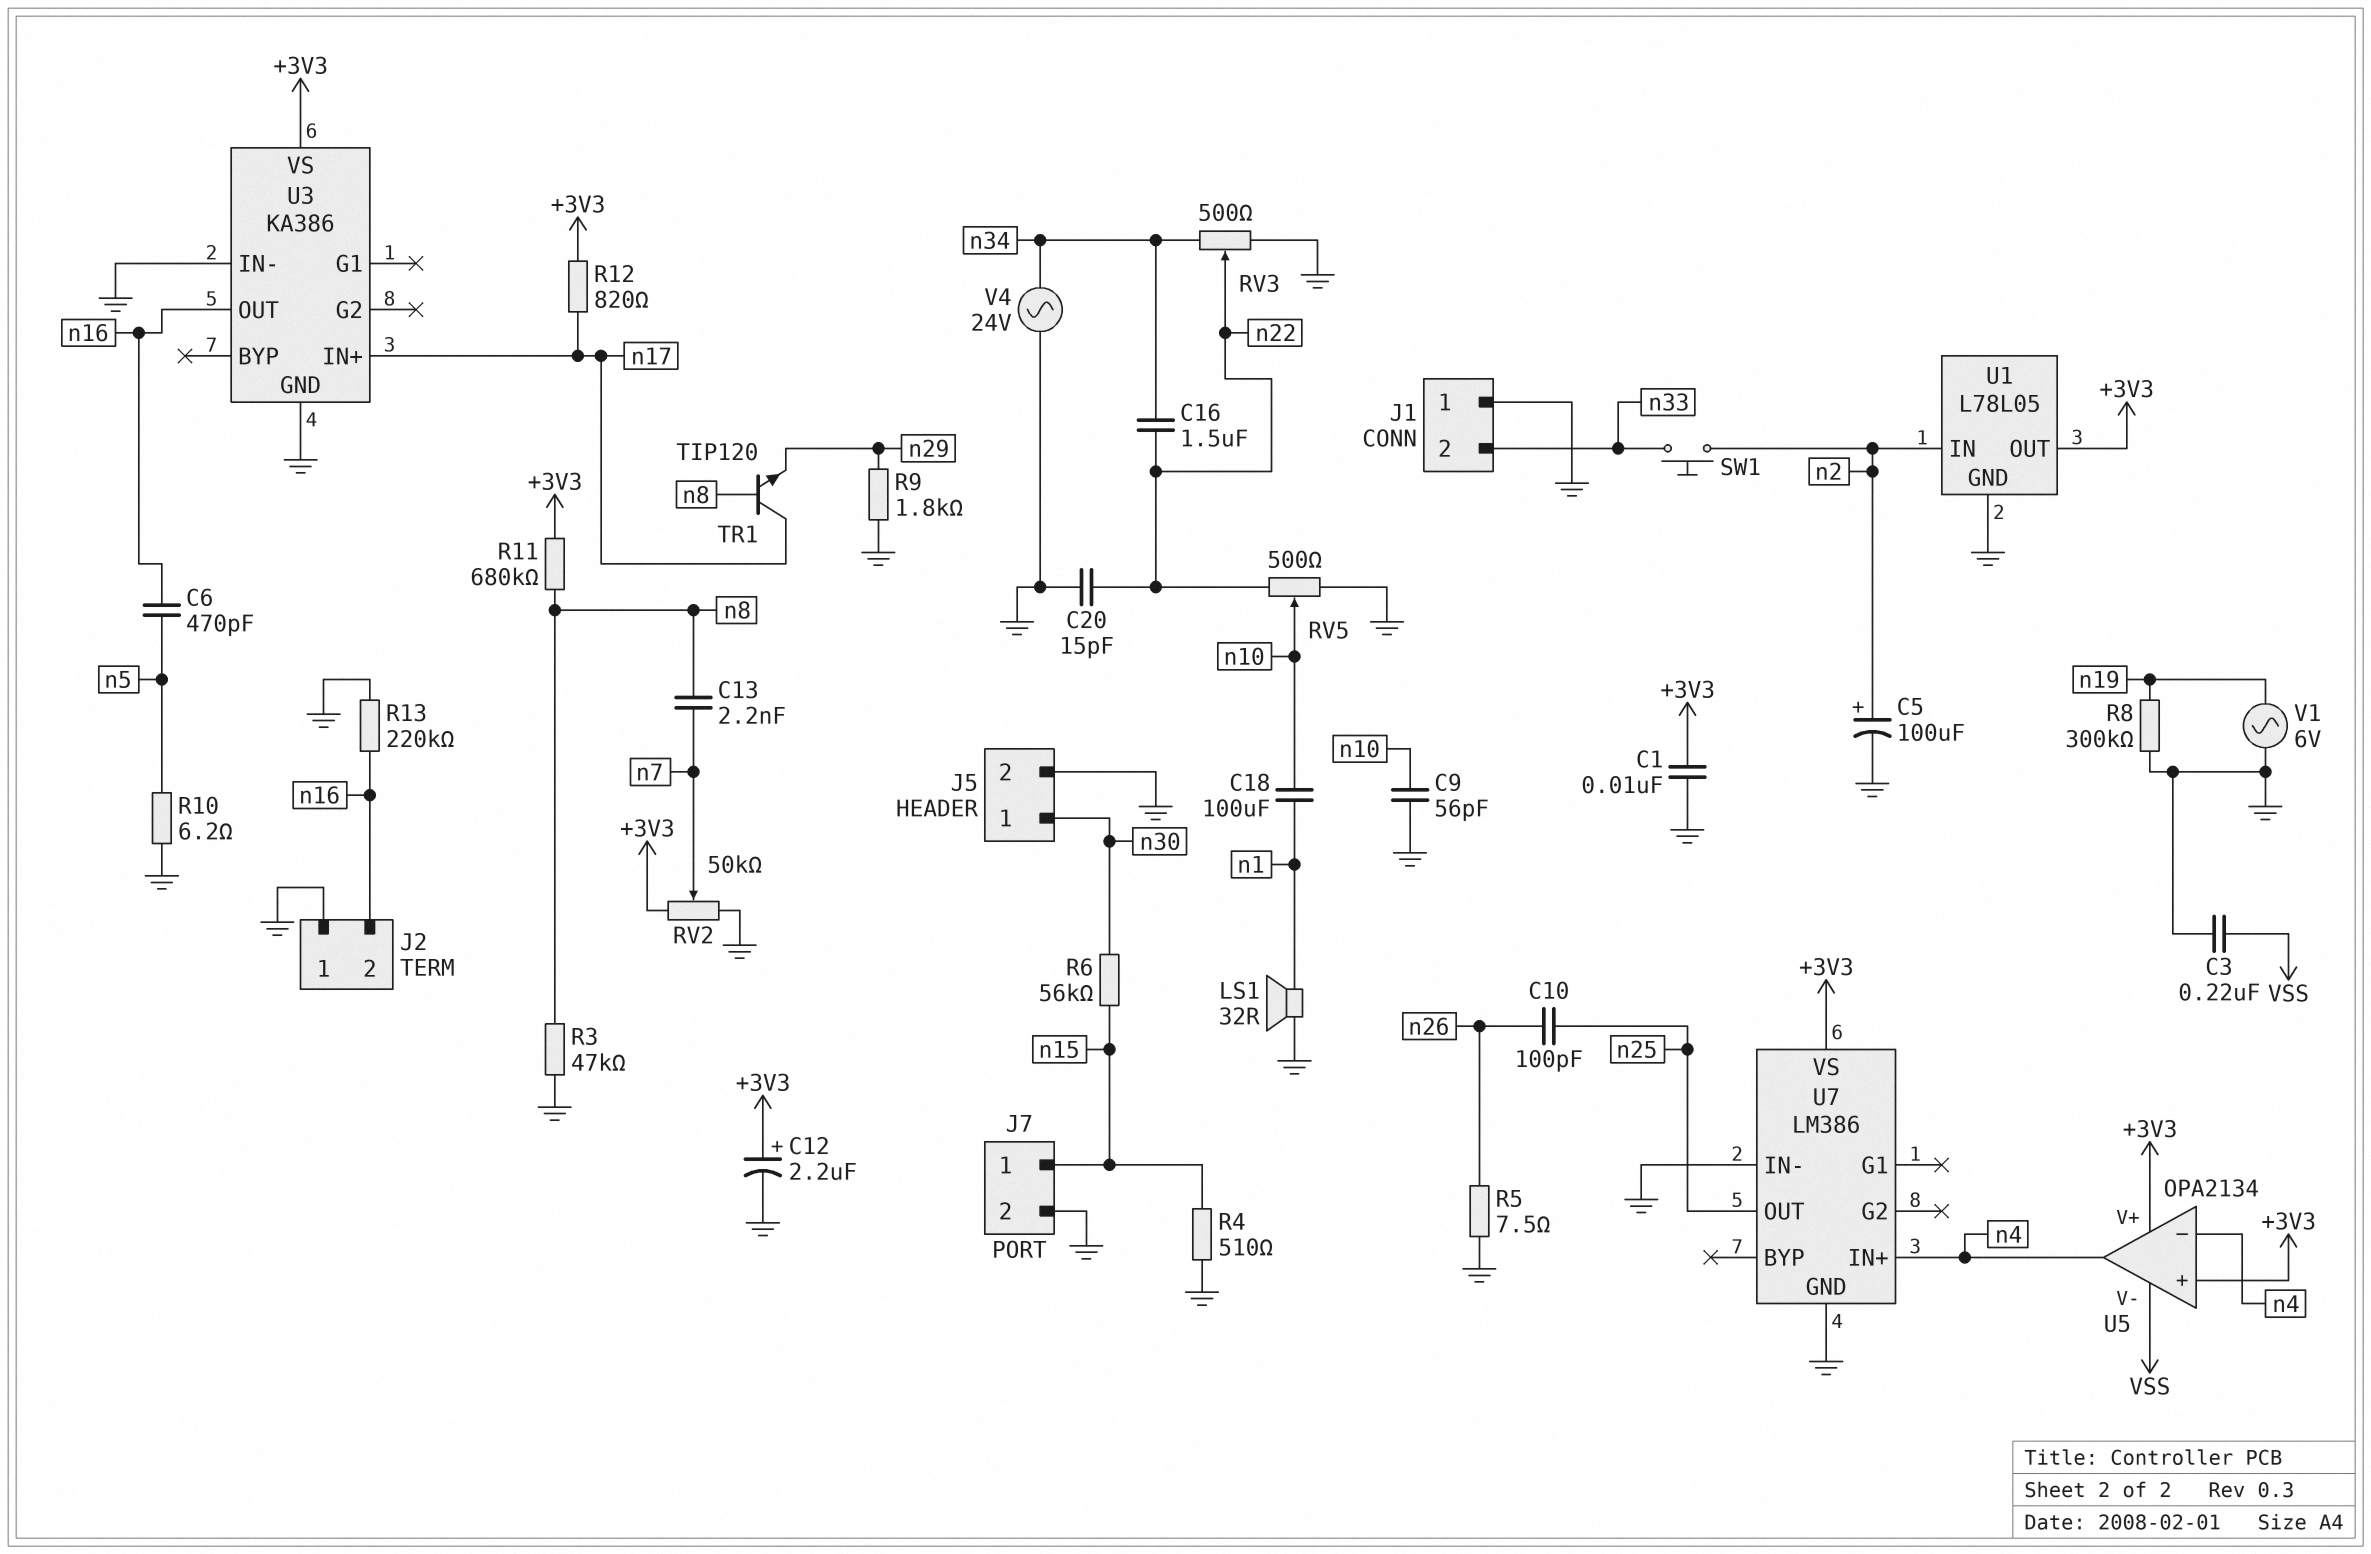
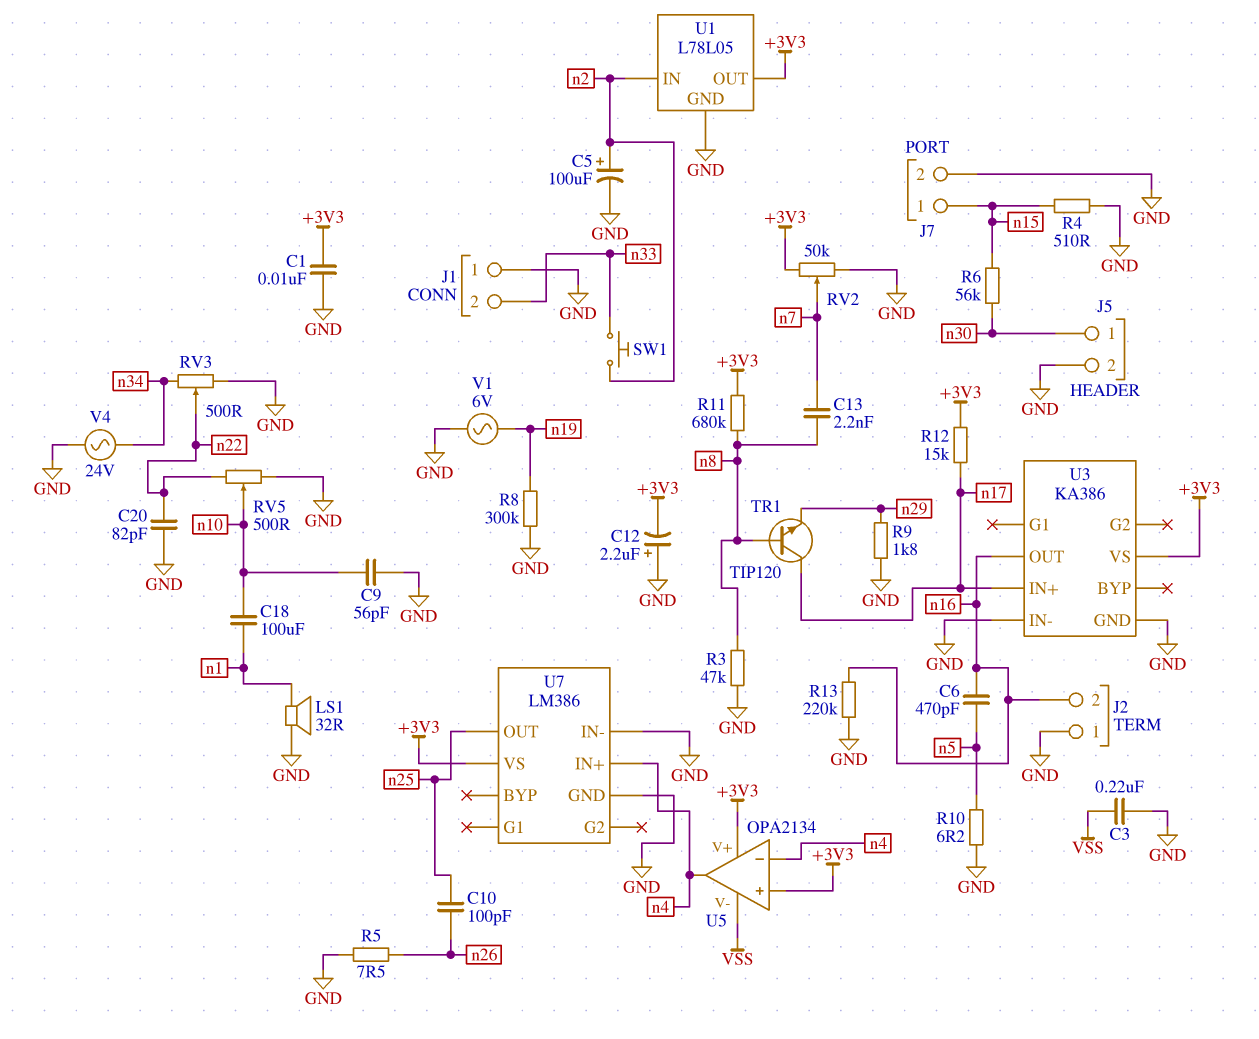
C12: 2.2uF (plus +3V3, minus GND) -> 2.2uF (plus GND, minus +3V3)
C16: 1.5uF (n22, n34) -> none
C20: 15pF (GND, n22) -> 82pF (GND, n22)
R12: 820 (+3V3, n17) -> 15k (+3V3, n17)

